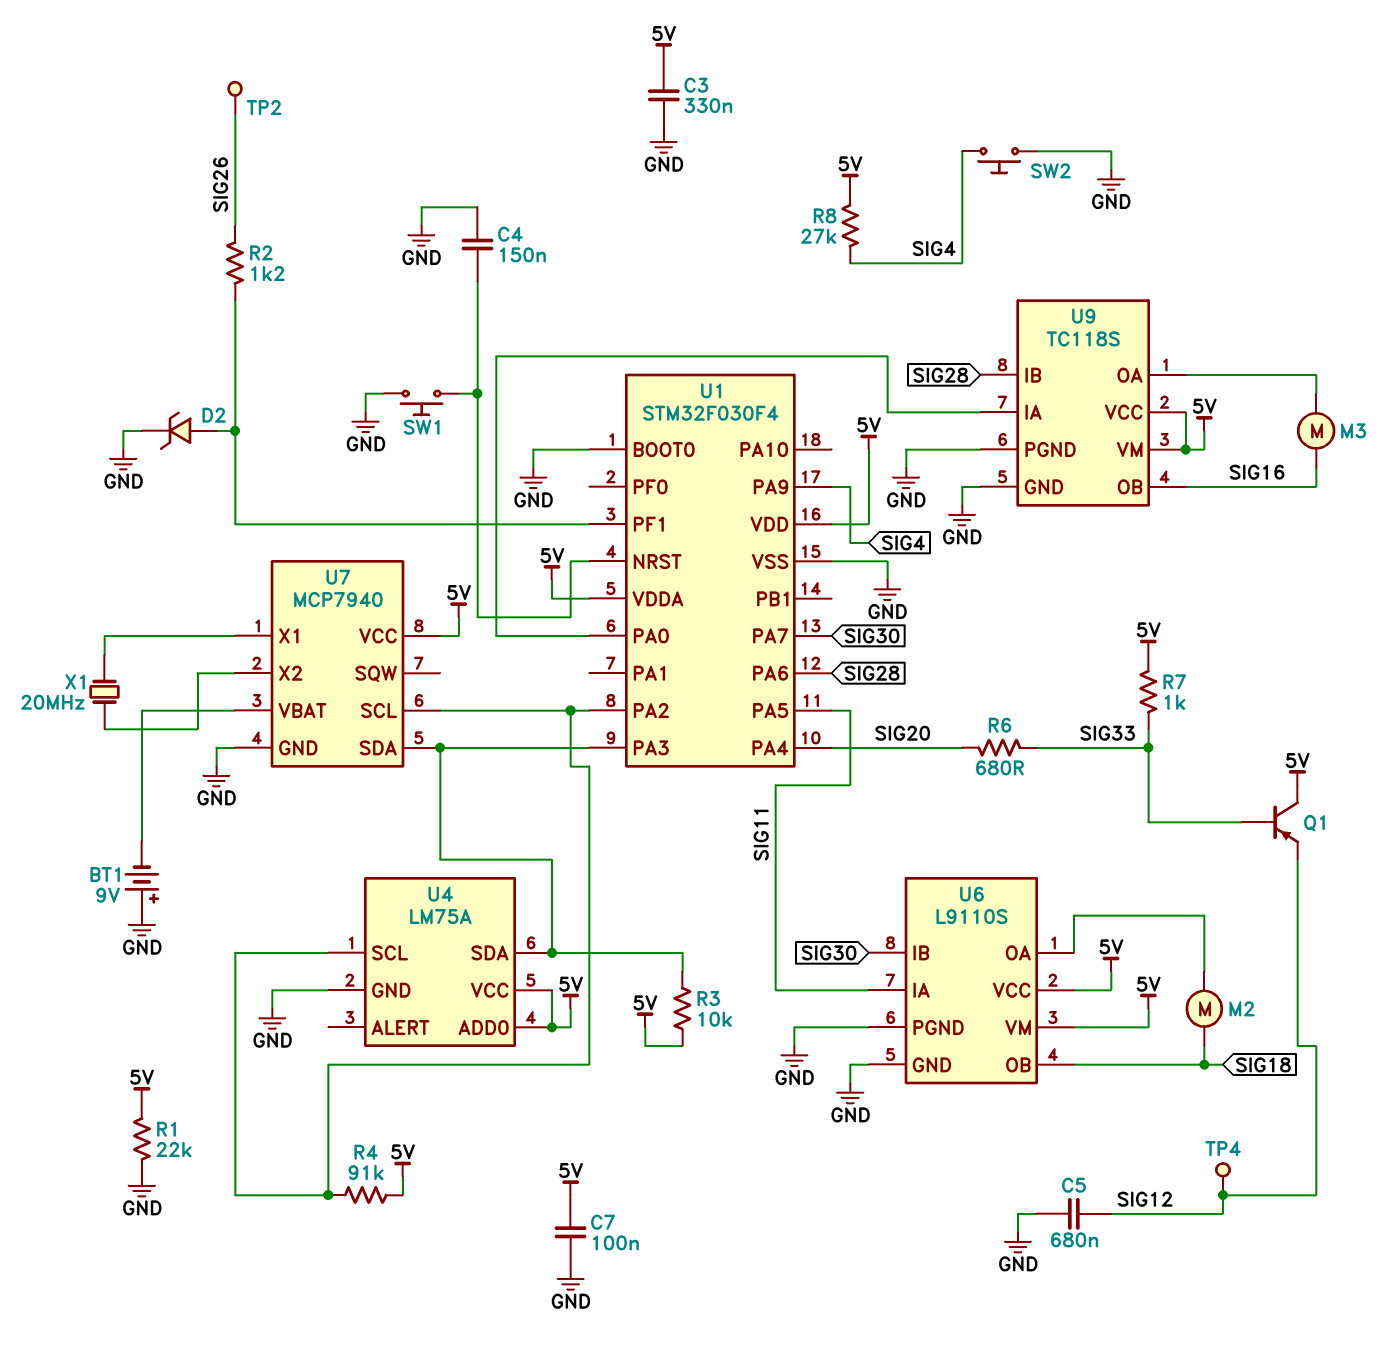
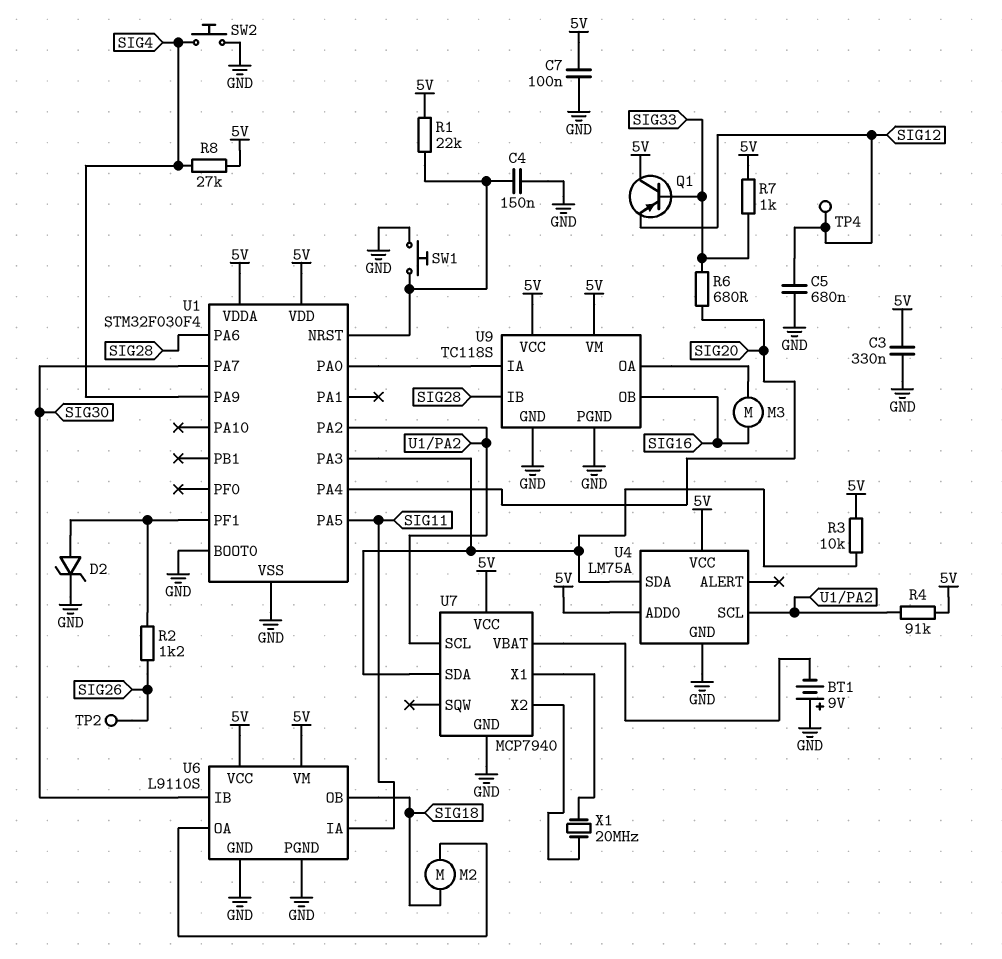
R1: 22k (5V, GND) -> 22k (5V, U1/NRST)

